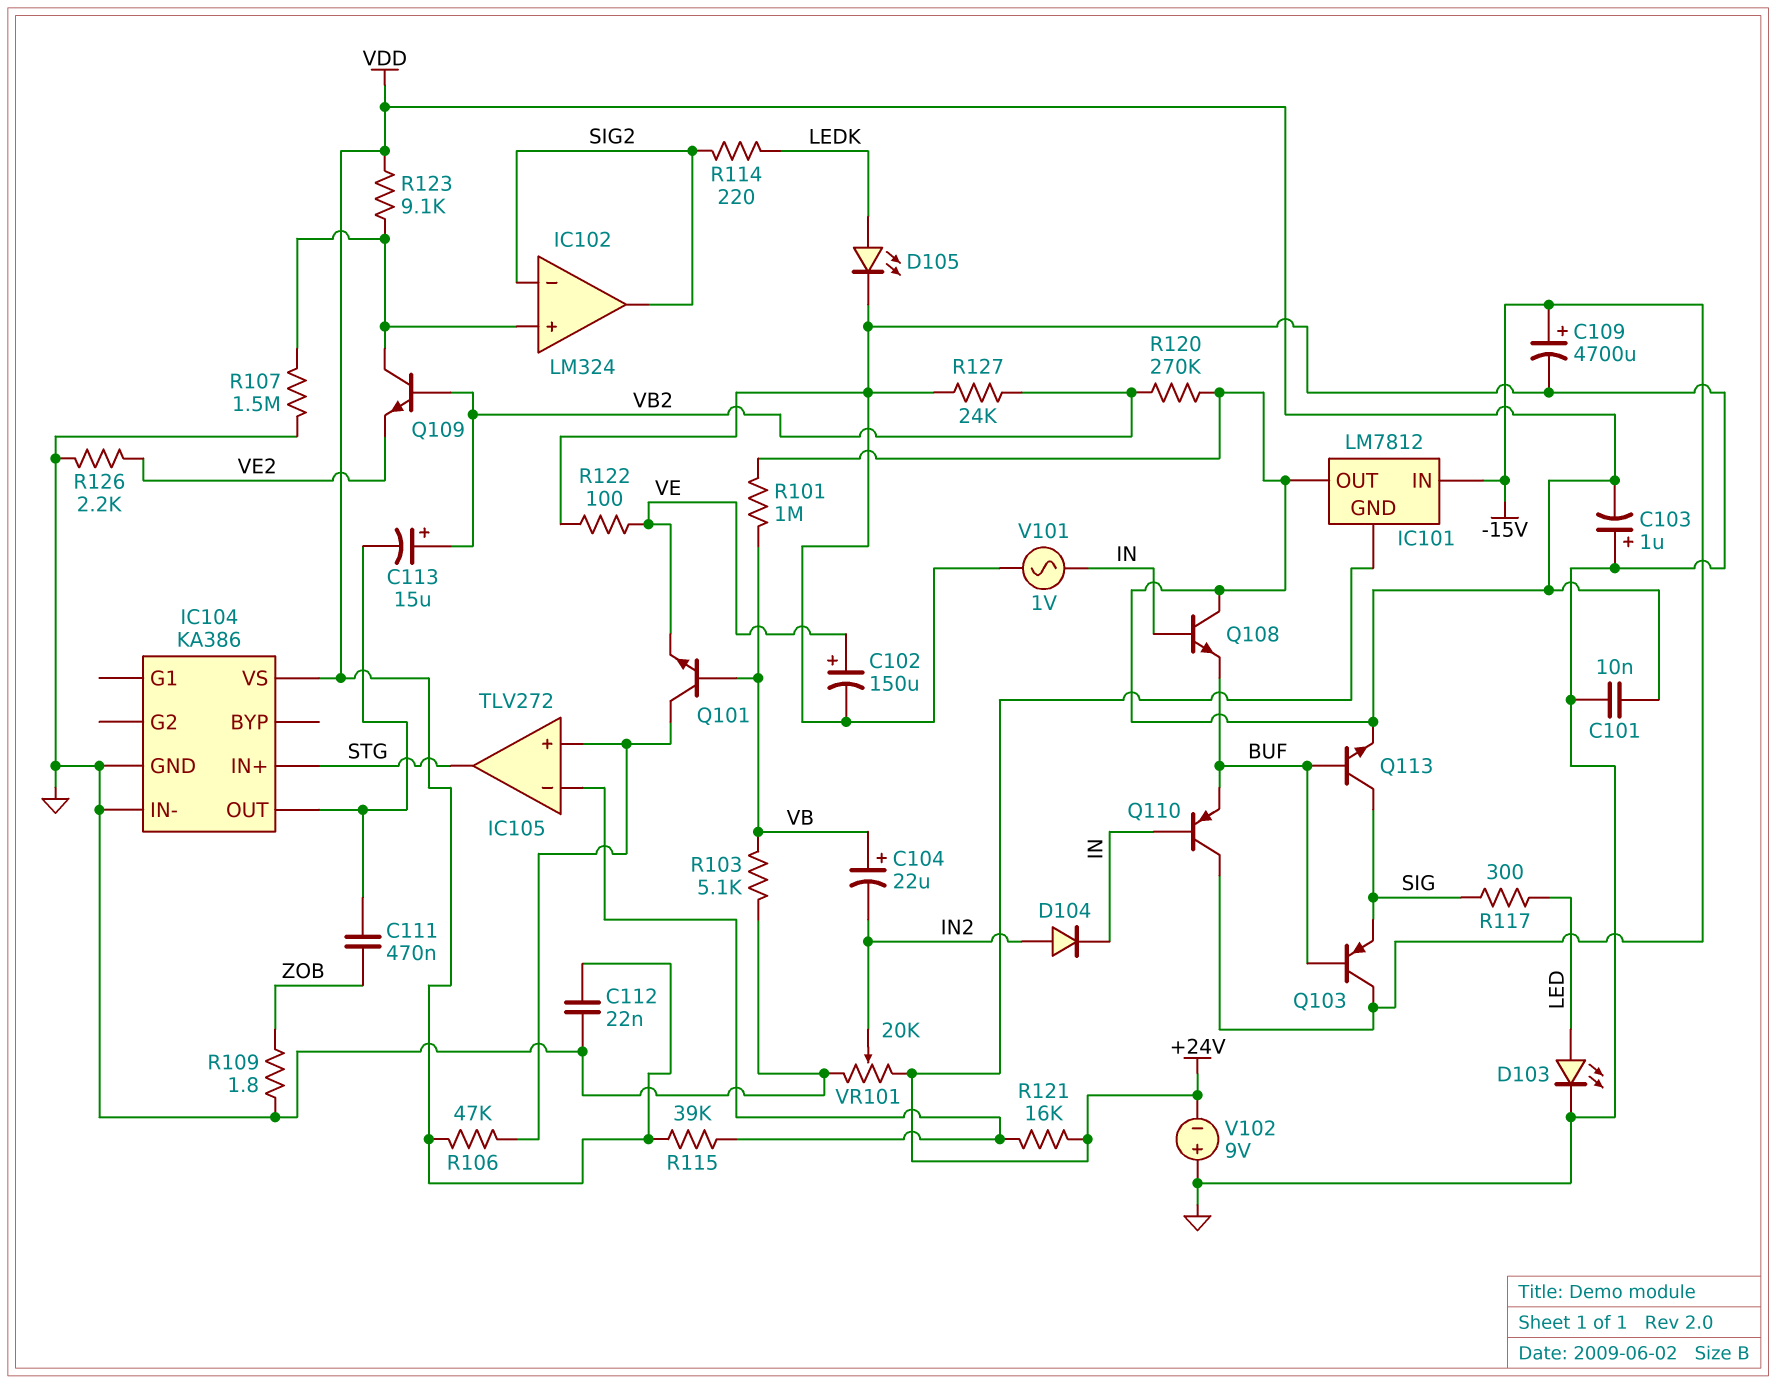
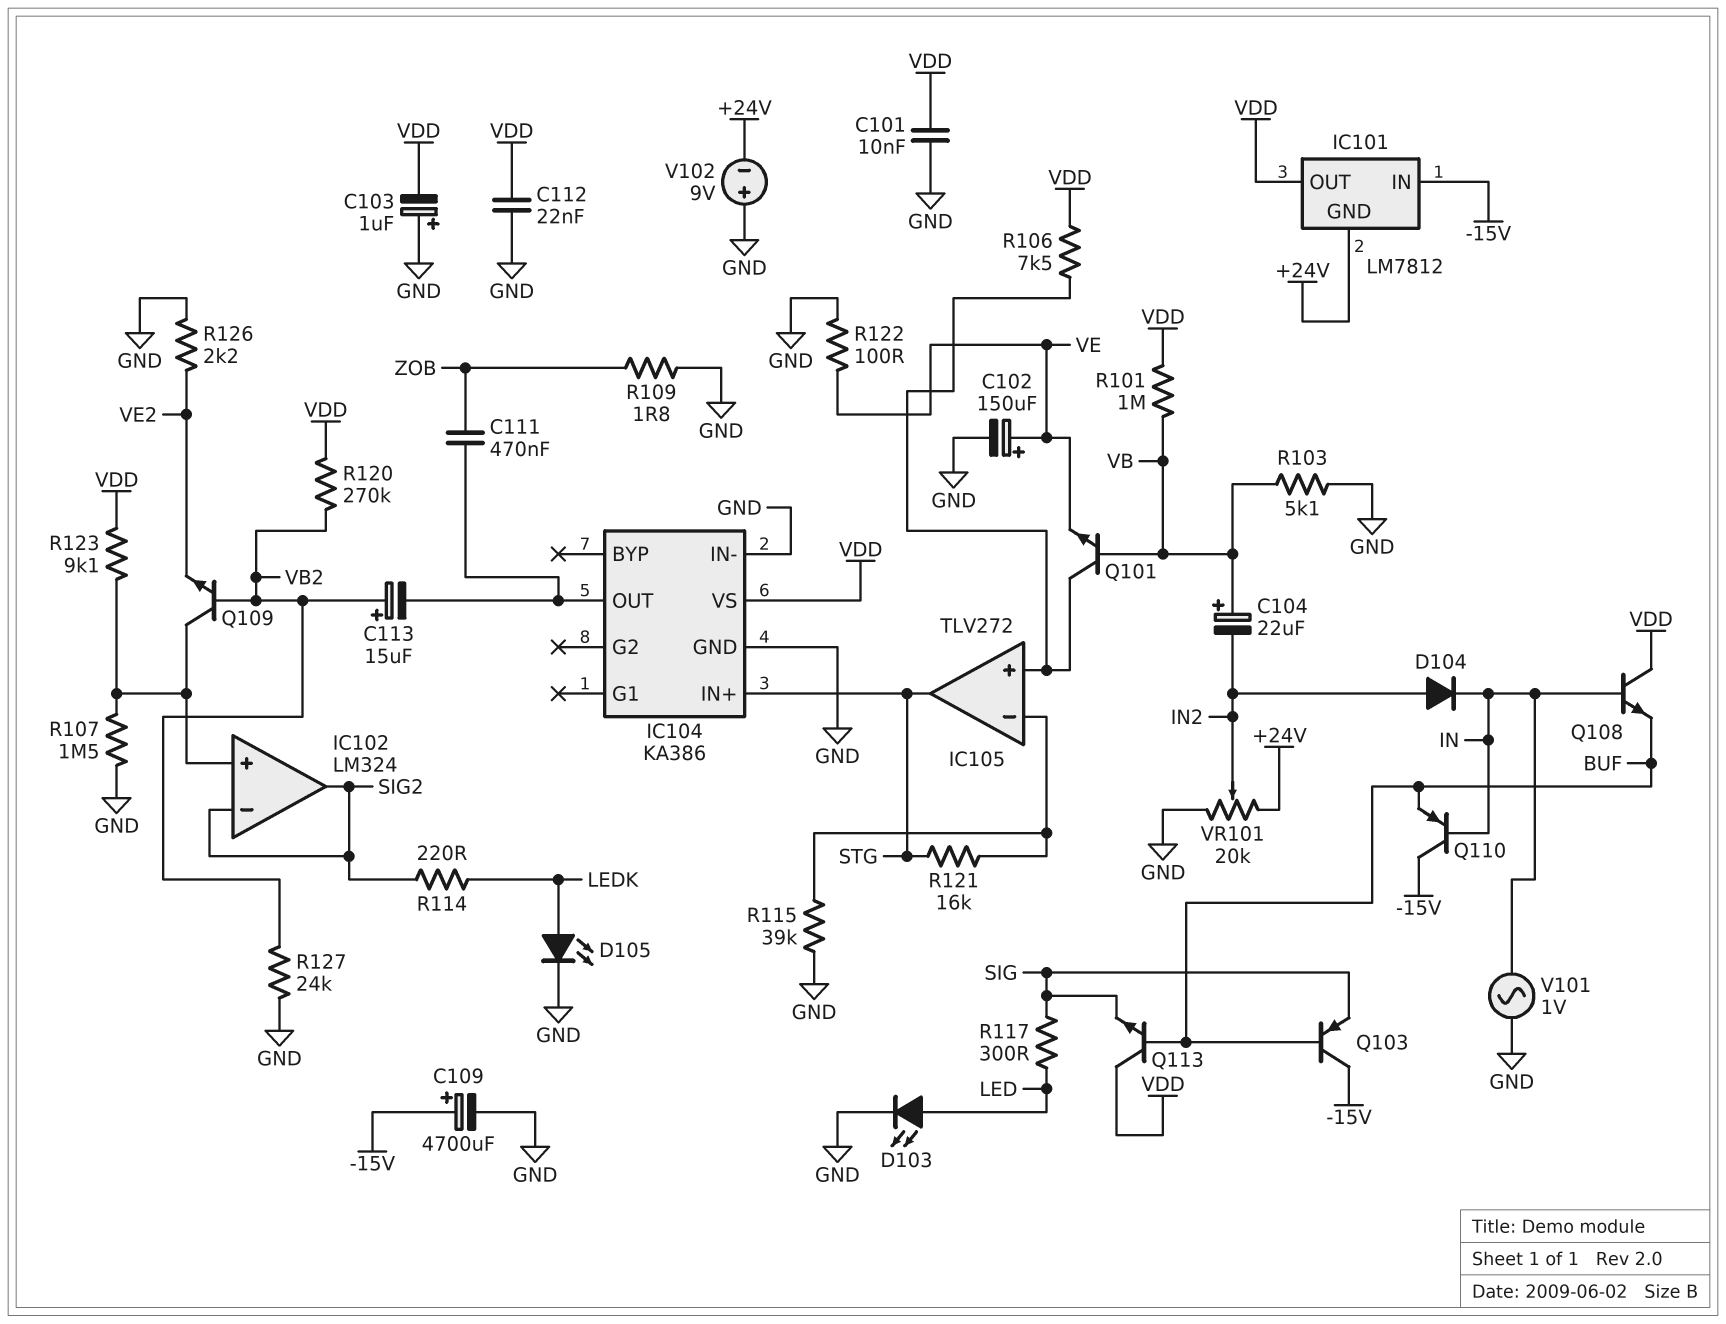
Q113: NPN (B BUF, C SIG, E VDD) -> NPN (B BUF, C VDD, E SIG)
R106: 47k (IC105/in+, VDD) -> 7.5k (IC105/in+, VDD)
R115: 39k (IC105/in-, VDD) -> 39k (GND, IC105/in-)
R121: 16k (+24V, IC105/in-) -> 16k (IC105/in-, STG)

